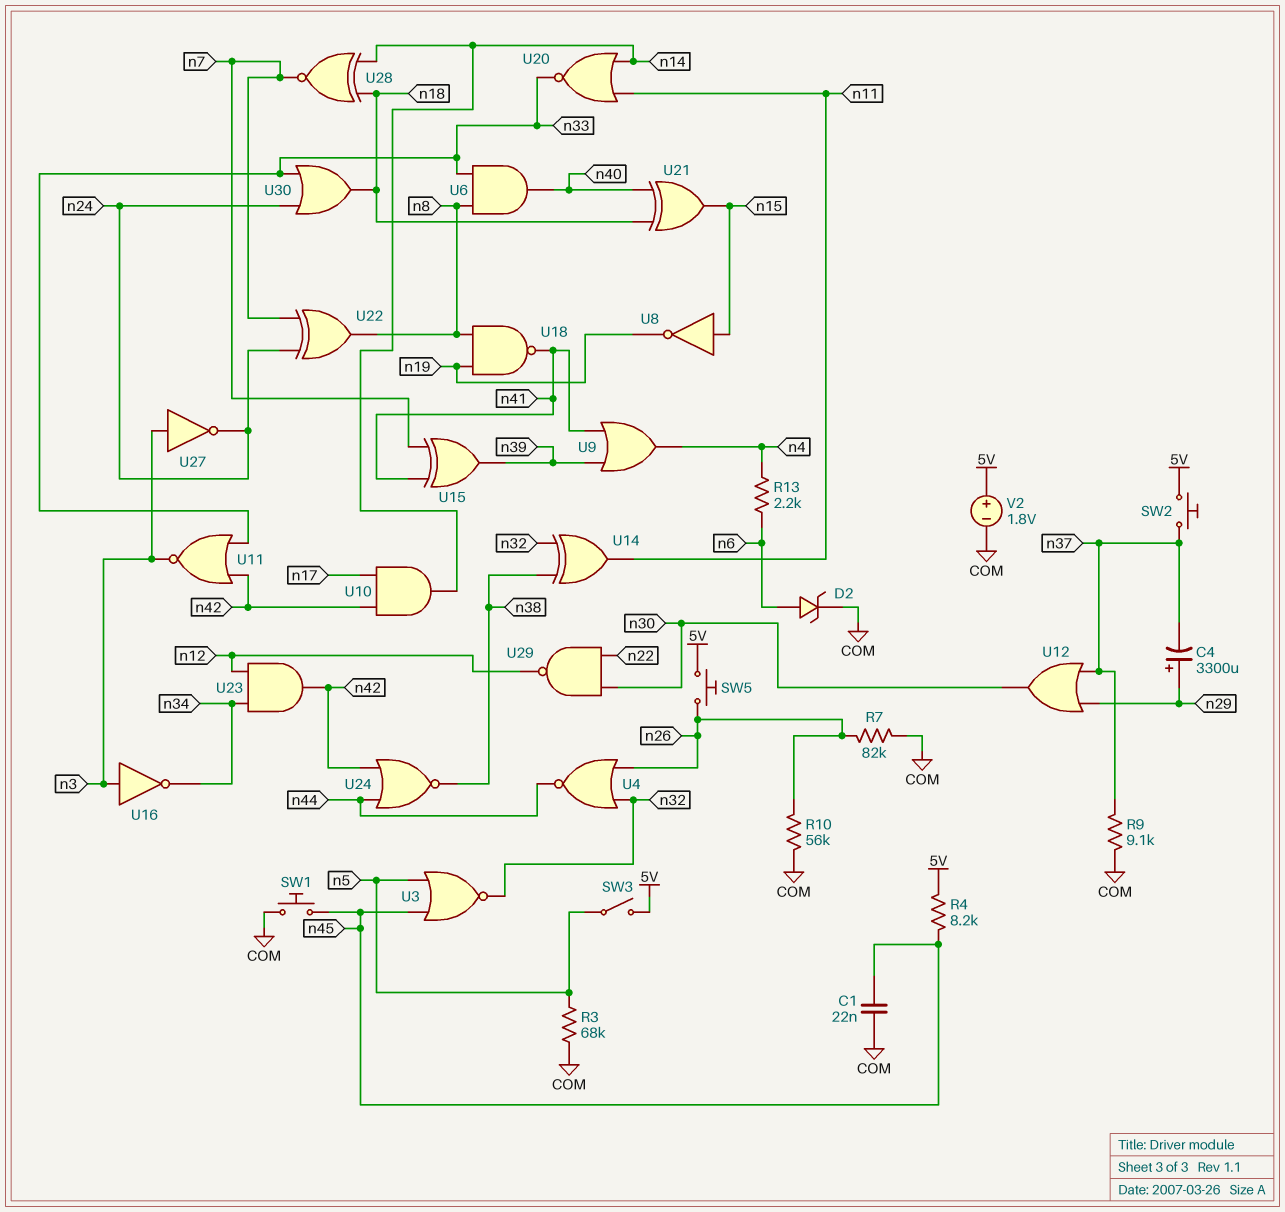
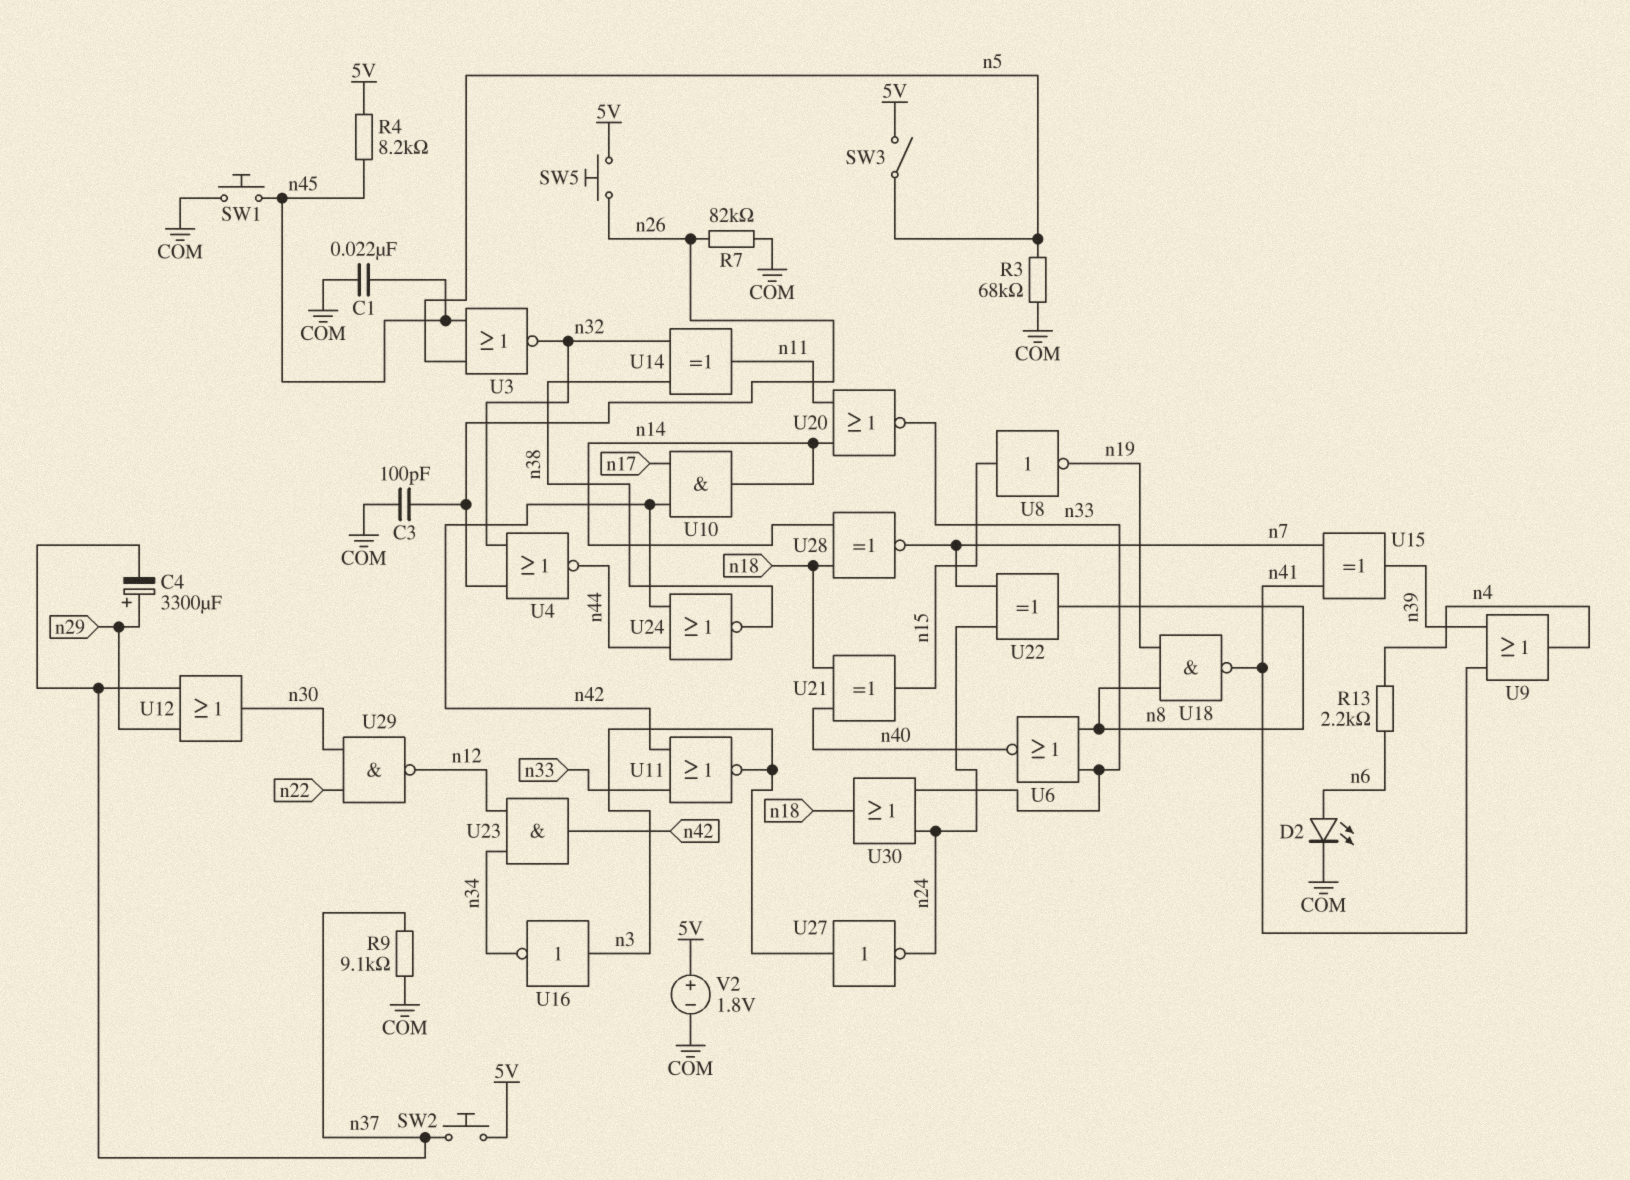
C3: none -> 100pF (COM, n26)
D2: zener (A n6, K COM) -> LED (A n6, K COM)
R10: 56k (COM, n26) -> none
U6: AND (in n8, in n33, out n40) -> NOR (in n8, in n33, out n40)

